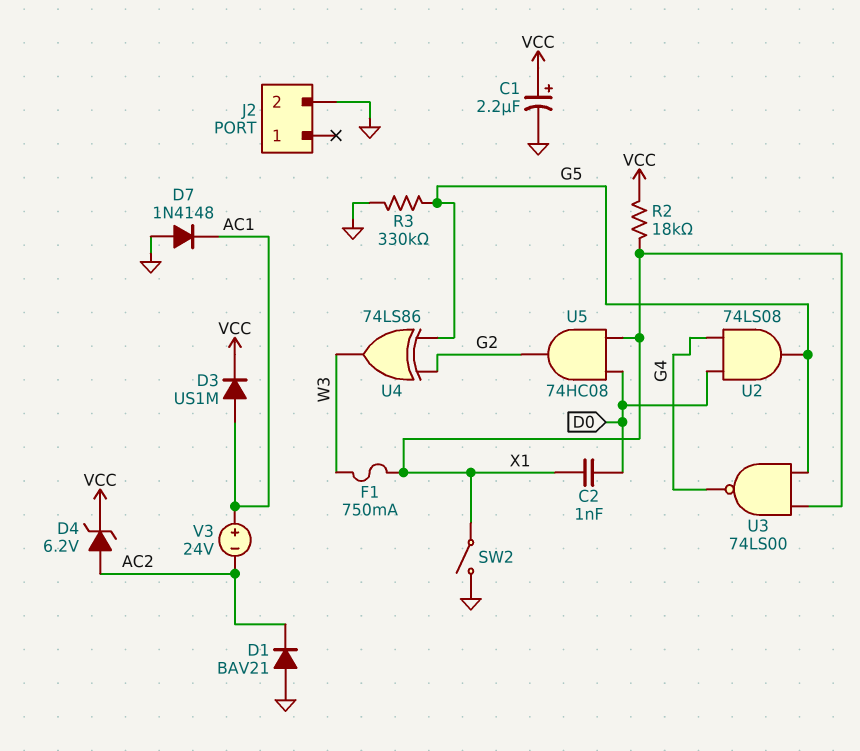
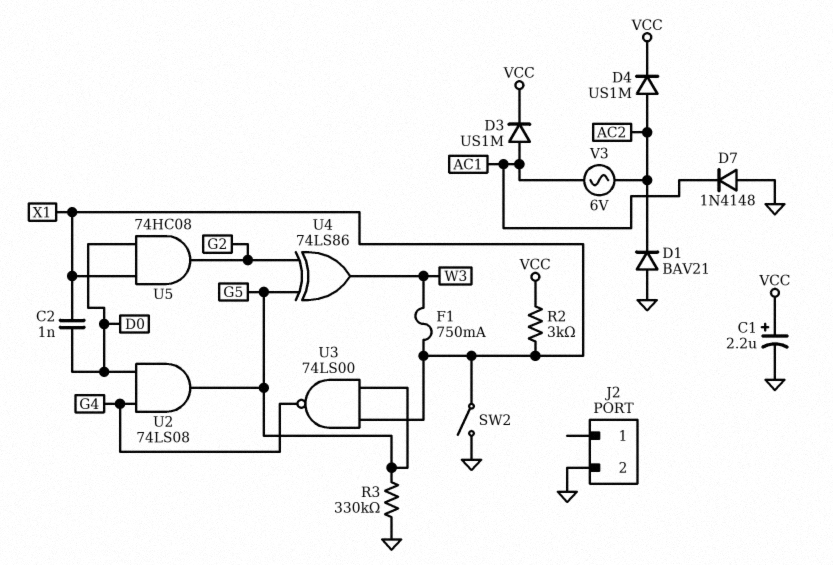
D4: zener 6.2V (A AC2, K VCC) -> diode US1M (A AC2, K VCC)
R2: 18k (VCC, X1) -> 3k (VCC, X1)
V3: 24V (plus AC1, minus AC2) -> AC 6V (AC1, AC2)

